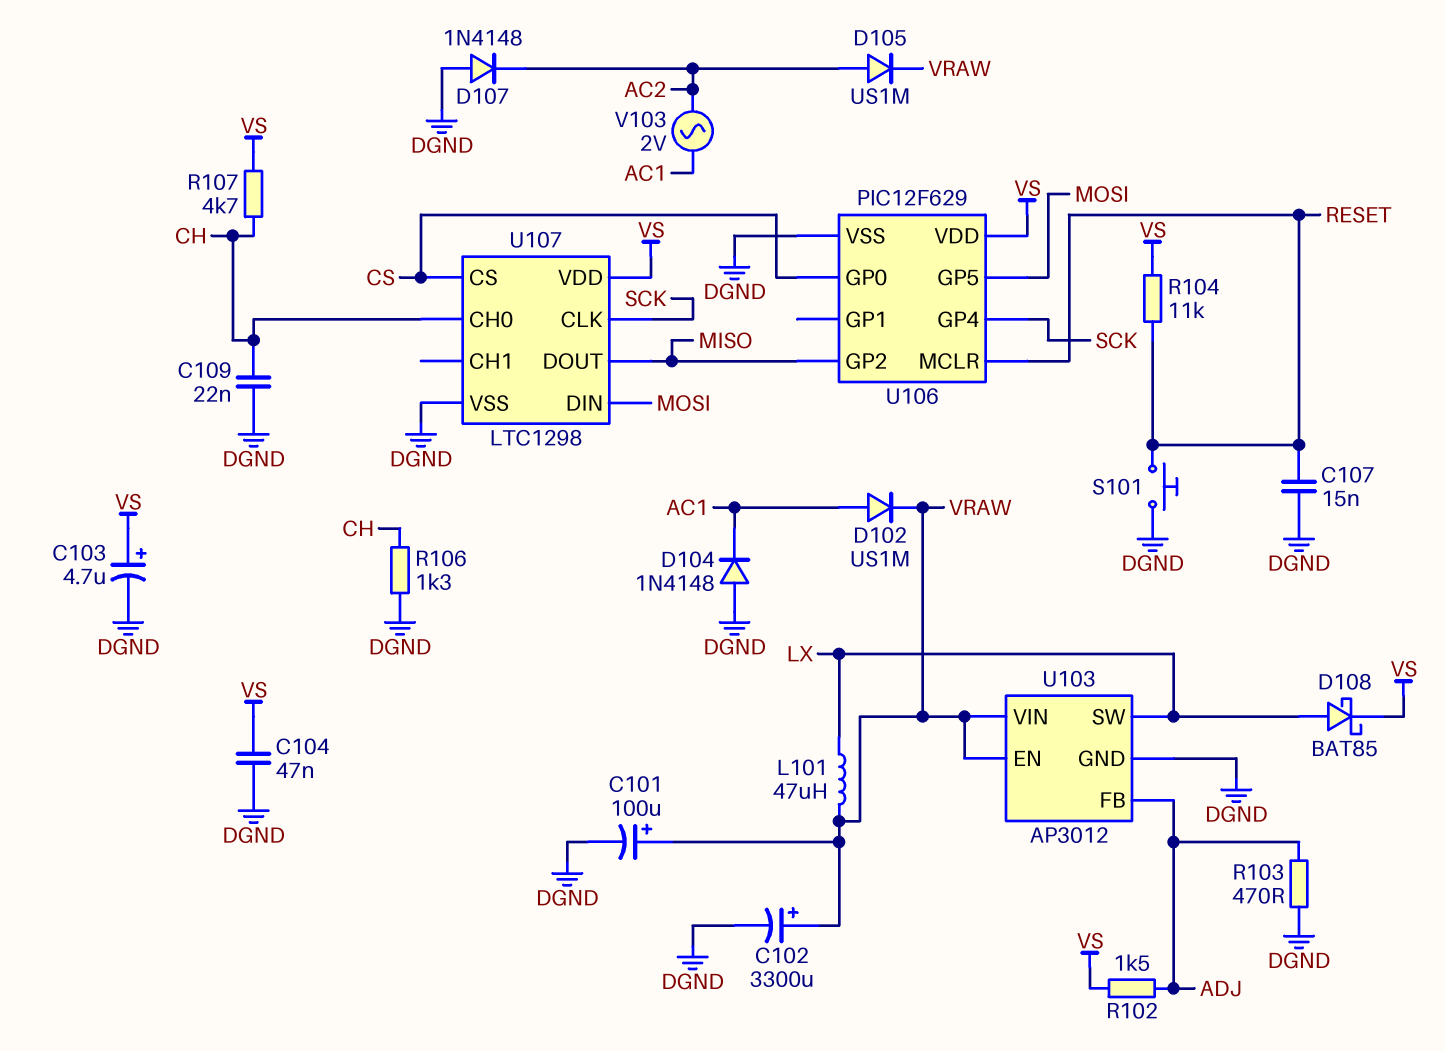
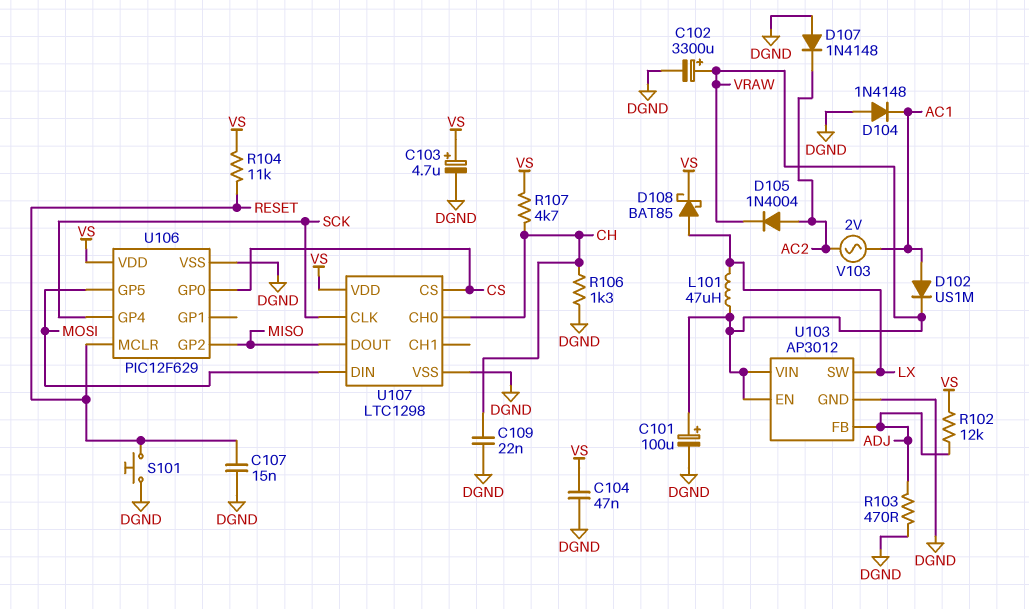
D105: diode US1M (A AC2, K VRAW) -> diode 1N4004 (A AC2, K VRAW)
R102: 1.5k (ADJ, VS) -> 12k (ADJ, VS)

